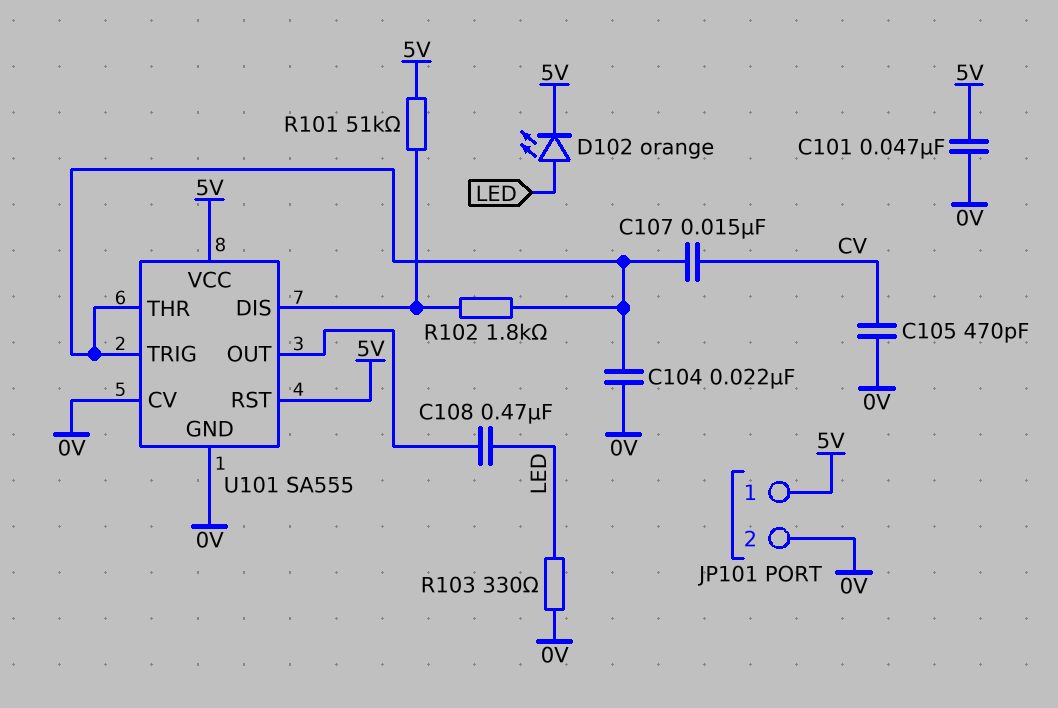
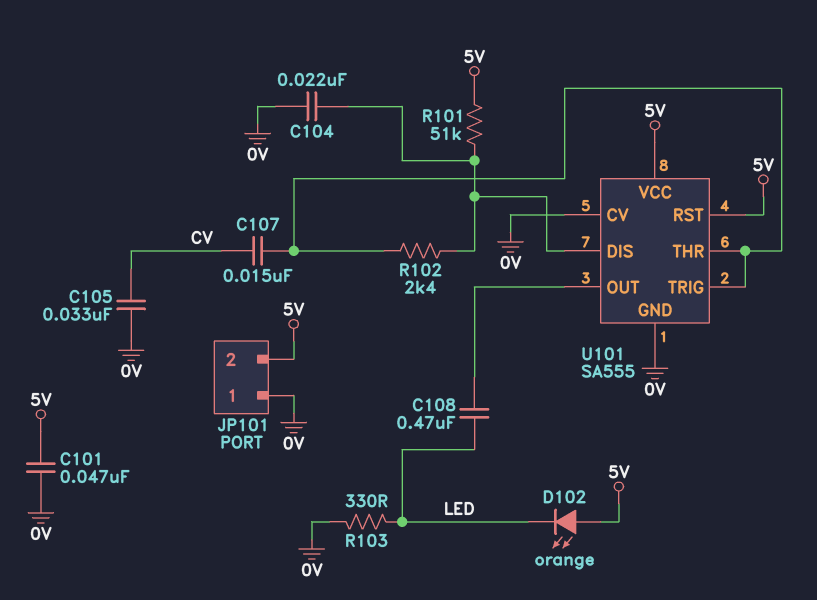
C104: 22nF (0V, U101/THR) -> 22nF (0V, U101/DIS)
C105: 470pF (0V, CV) -> 33nF (0V, CV)
D102: LED orange (A LED, K 5V) -> LED orange (A 5V, K LED)
JP101 pin 1: 5V -> 0V
JP101 pin 2: 0V -> 5V
R102: 1.8k (U101/DIS, U101/THR) -> 2.4k (U101/DIS, U101/THR)

